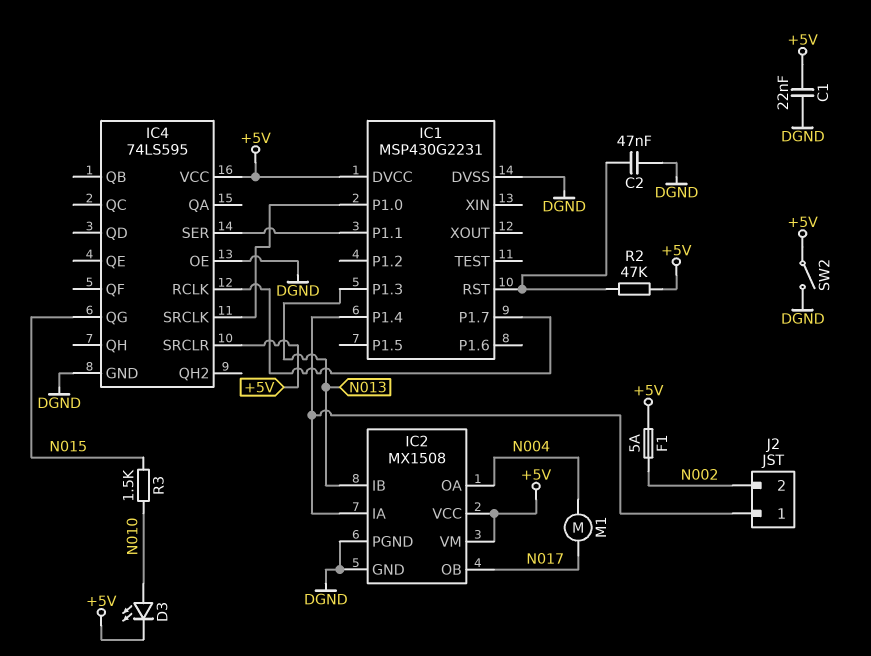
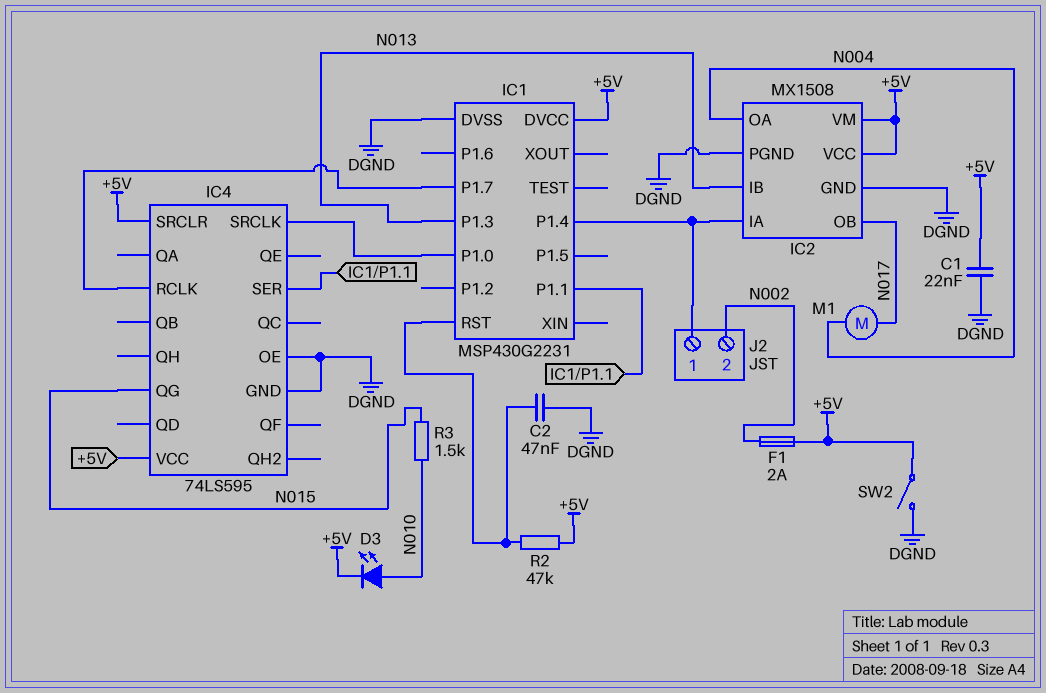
F1: 5A (+5V, N002) -> 2A (+5V, N002)

